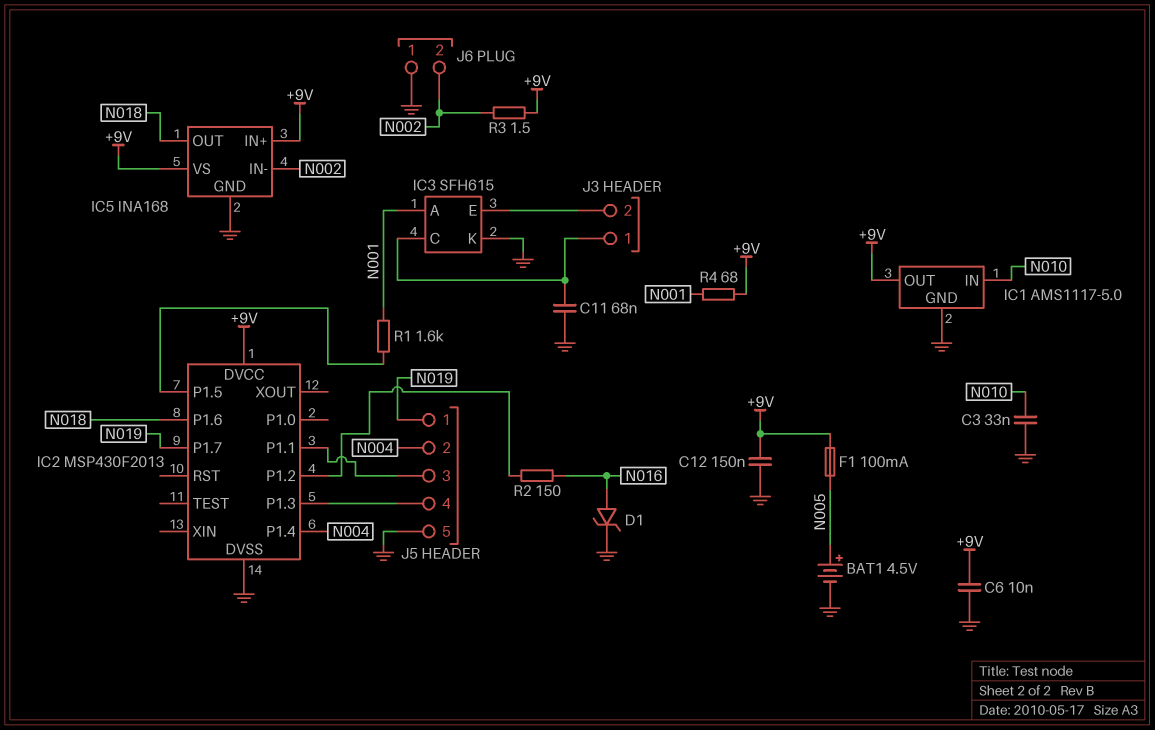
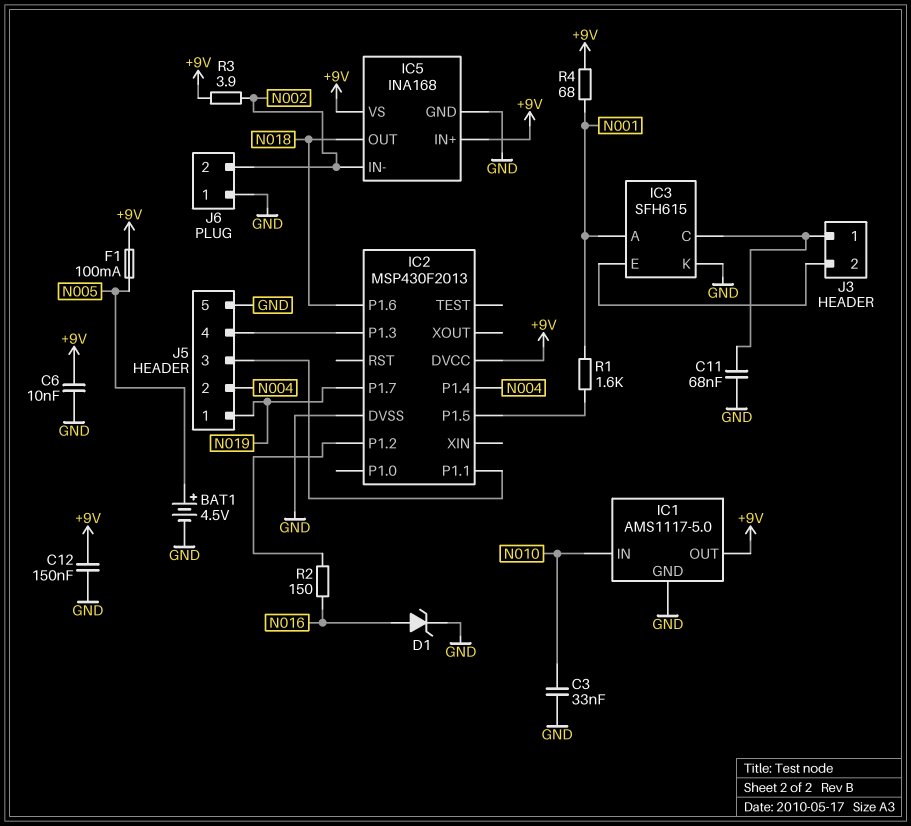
R3: 1.5 (+9V, N002) -> 3.9 (+9V, N002)

